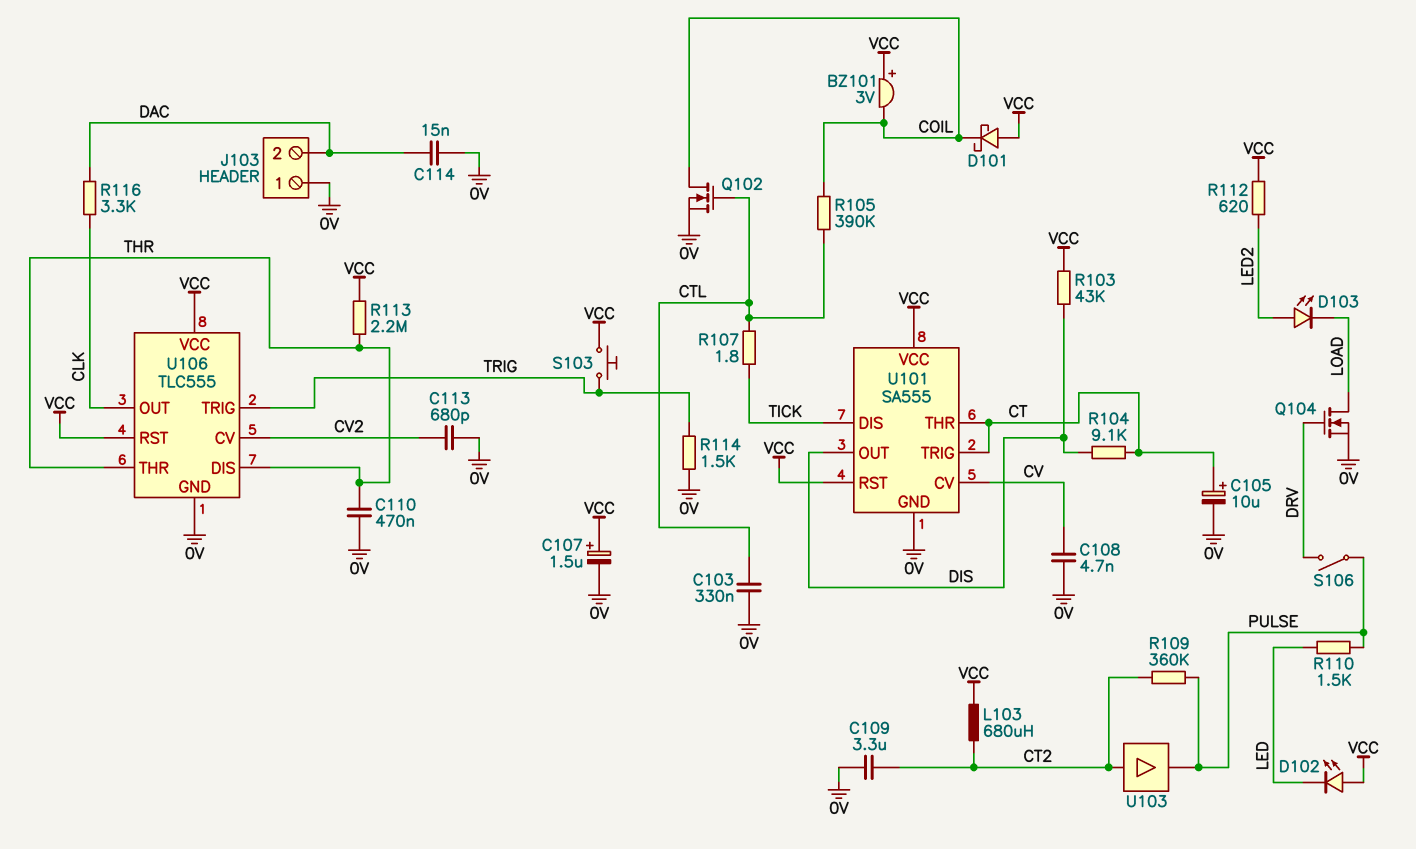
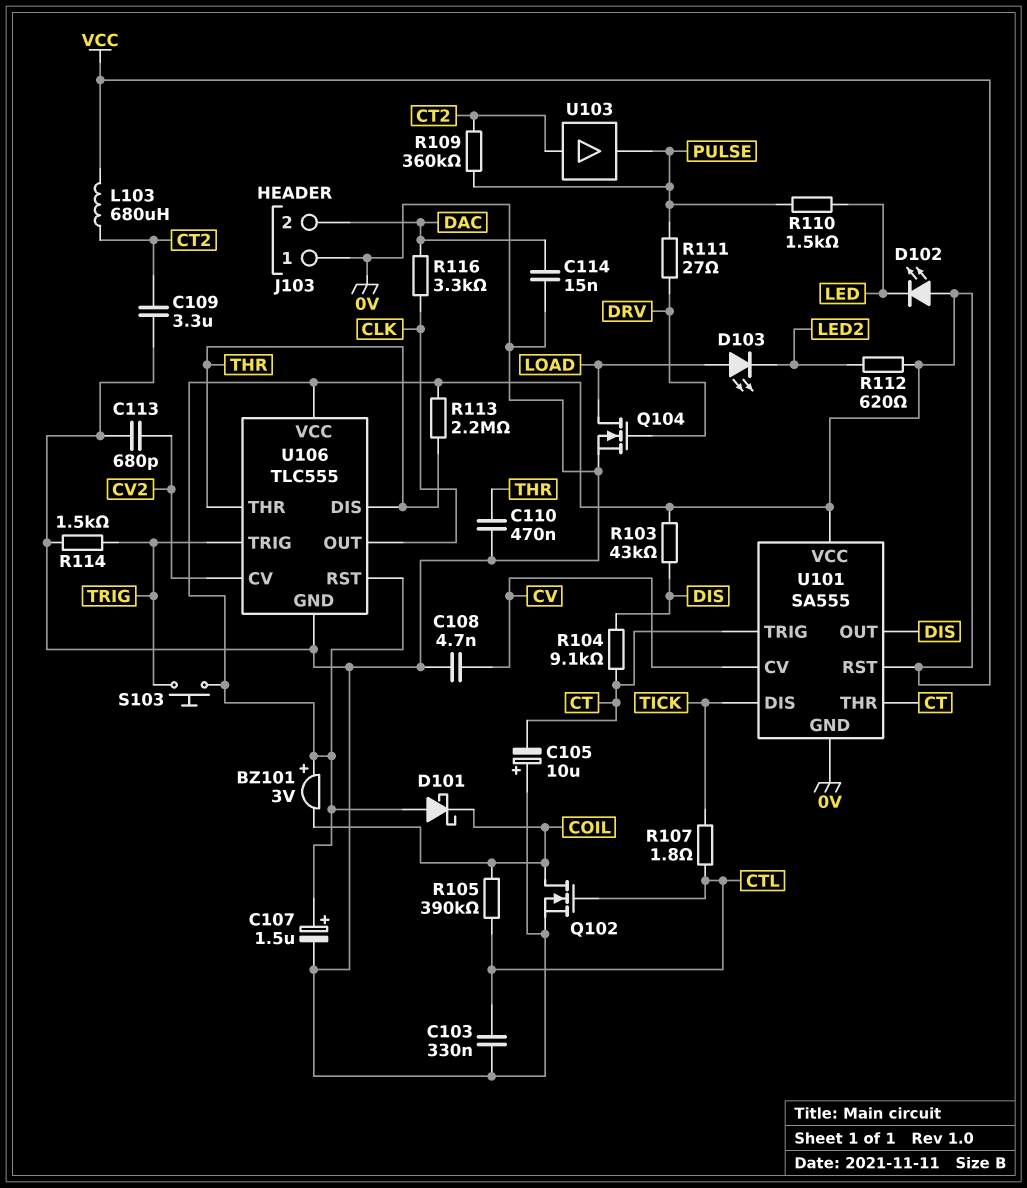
C105: 10uF (plus CT, minus 0V) -> 10uF (plus 0V, minus CT)
D103: LED (A LED2, K LOAD) -> LED (A LOAD, K LED2)
R111: none -> 27 (DRV, PULSE)
S106: switch (DRV, PULSE) -> none

